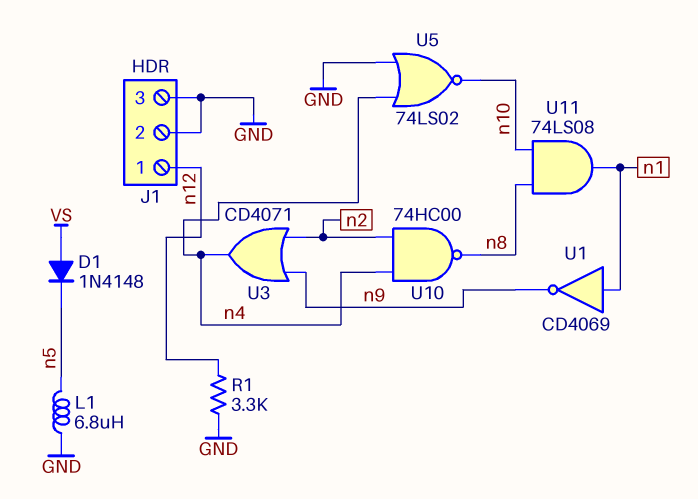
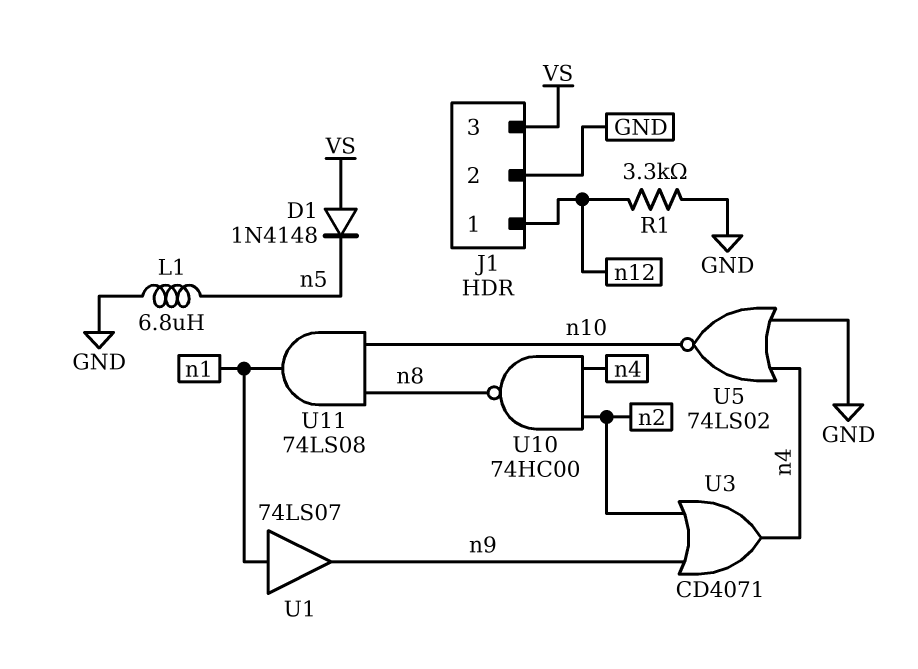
J1 pin 3: GND -> VS
U1: NOT CD4069 (in n1, out n9) -> buffer 74LS07 (in n1, out n9)

